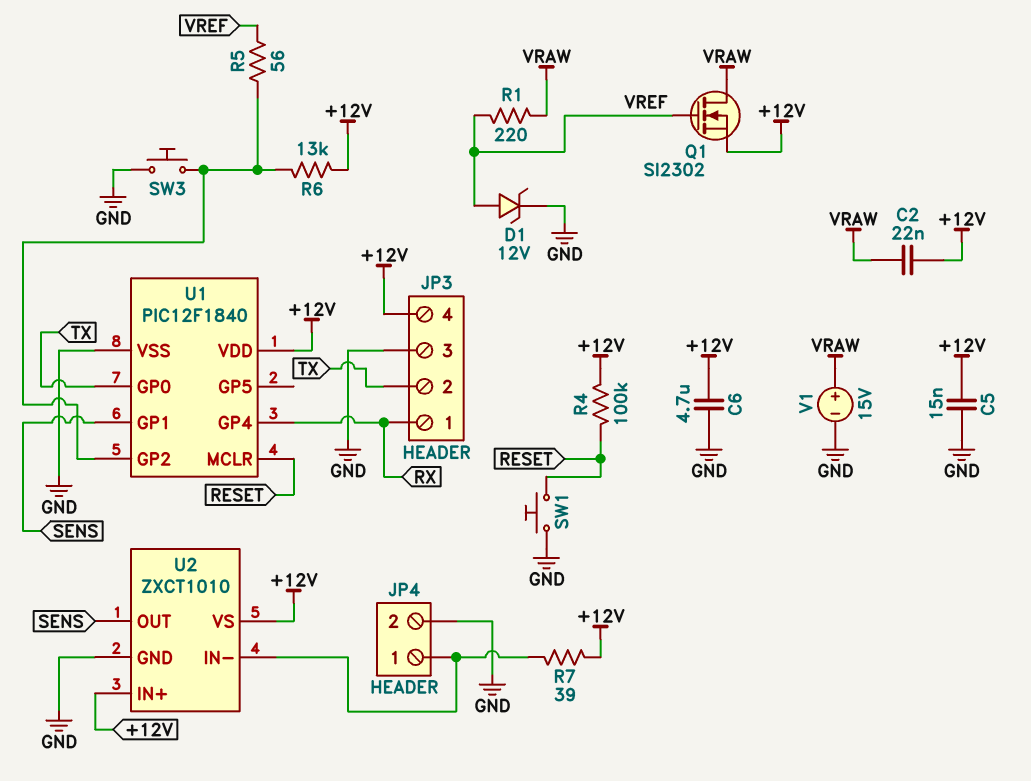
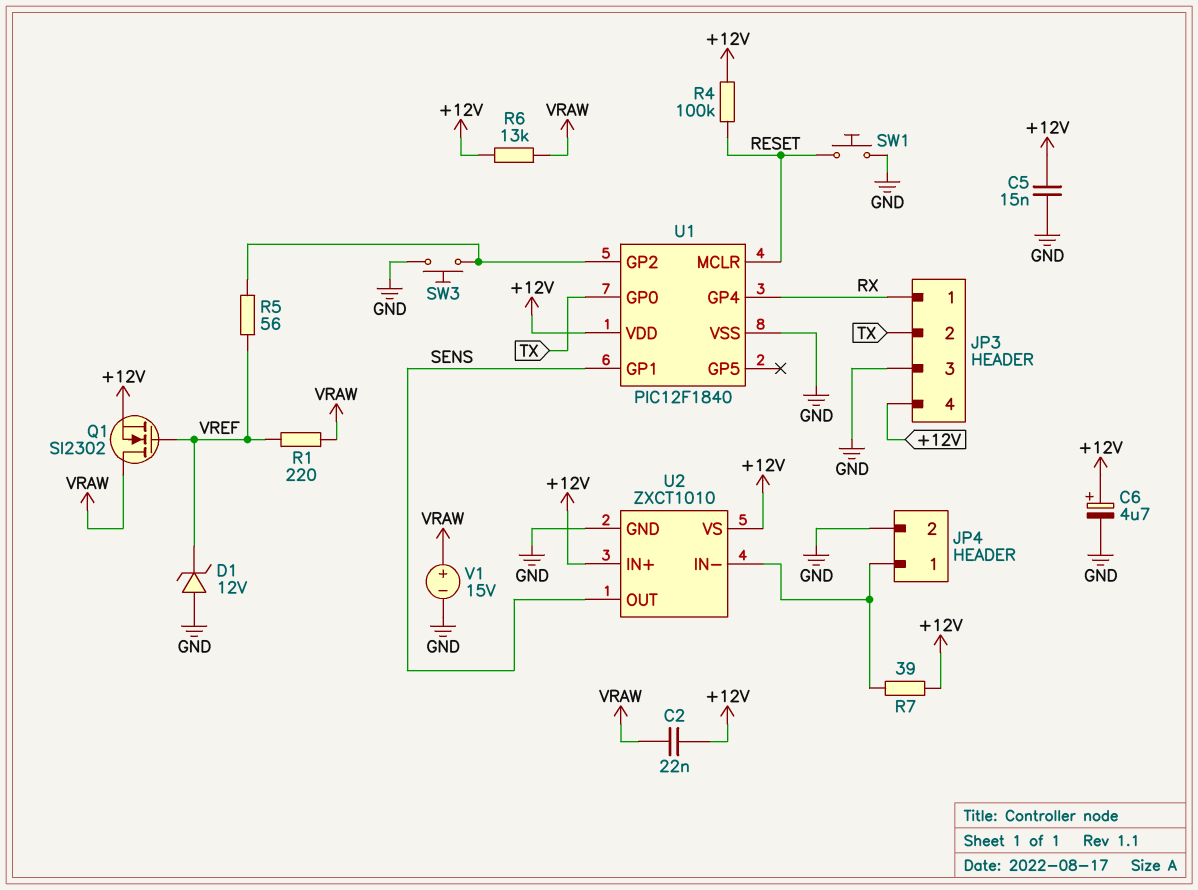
C6: 4.7uF (+12V, GND) -> 4.7uF (plus +12V, minus GND)
D1: zener 12V (A VREF, K GND) -> zener 12V (A GND, K VREF)
R6: 13k (+12V, U1/GP2) -> 13k (+12V, VRAW)

